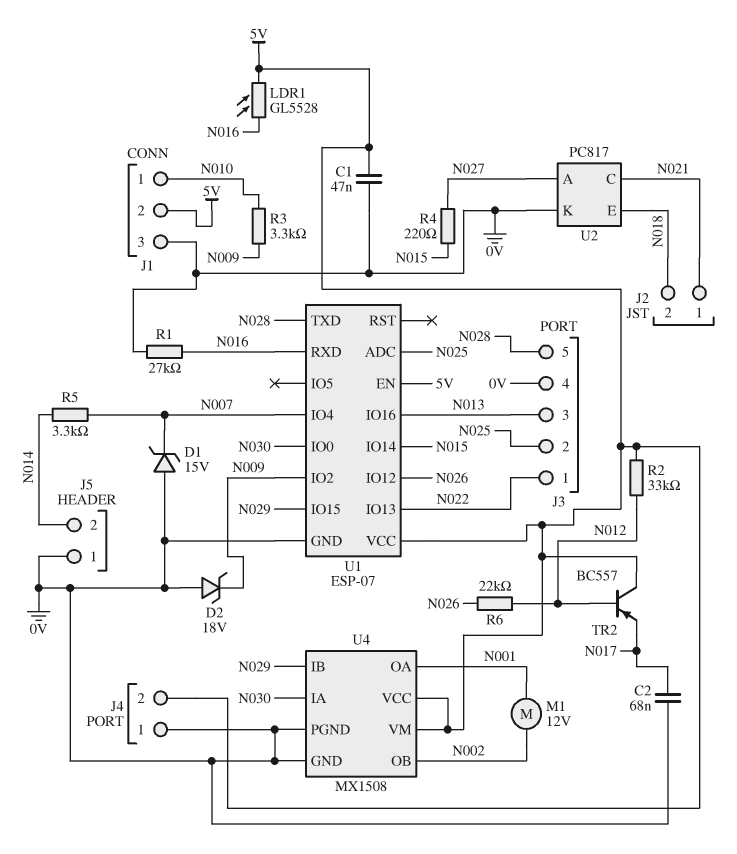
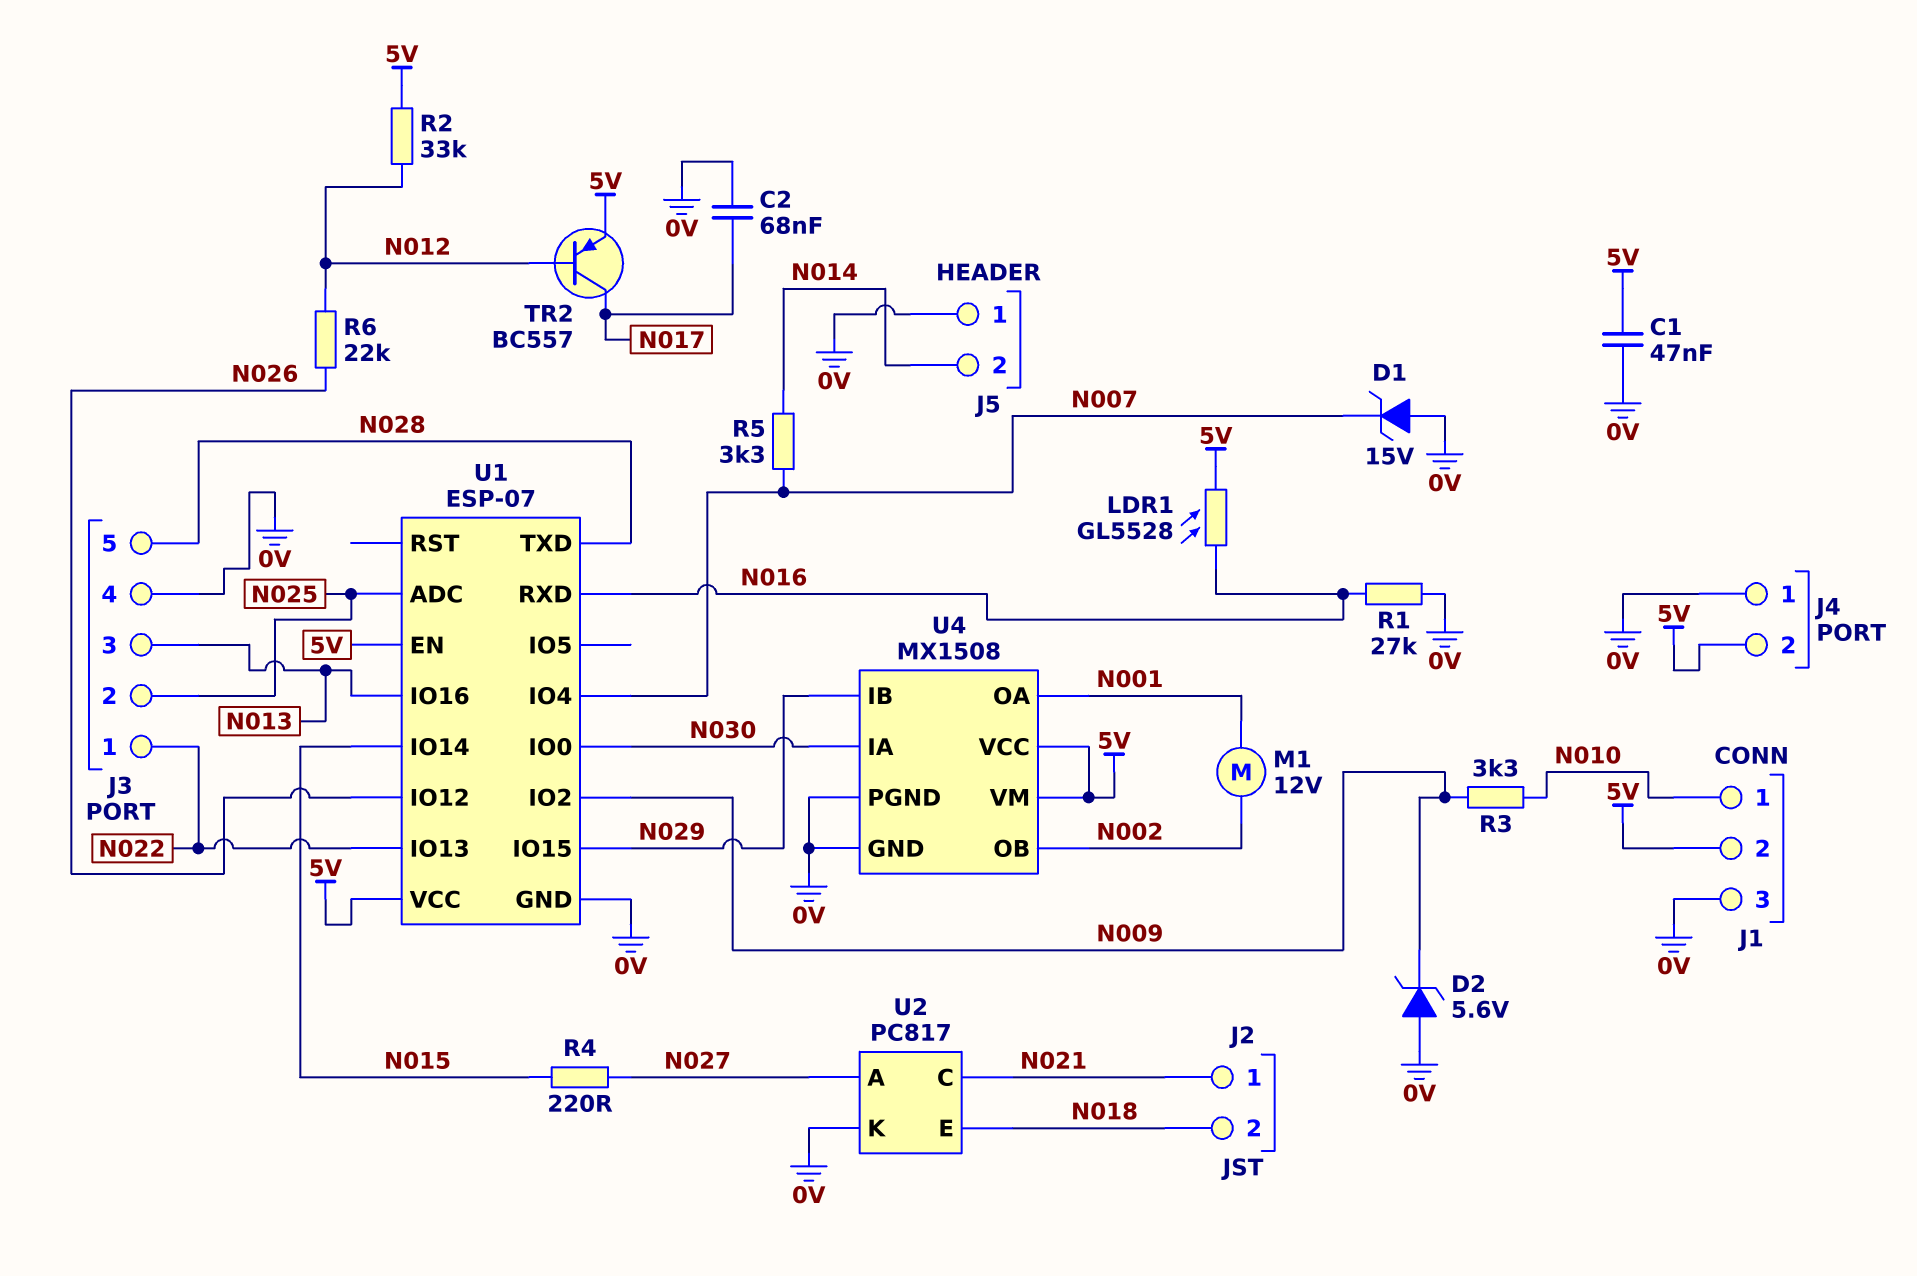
D2: zener 18V (A 0V, K N009) -> zener 5.6V (A 0V, K N009)
TR2: PNP BC557 (B N012, C 5V, E N017) -> PNP BC557 (B N012, C N017, E 5V)

